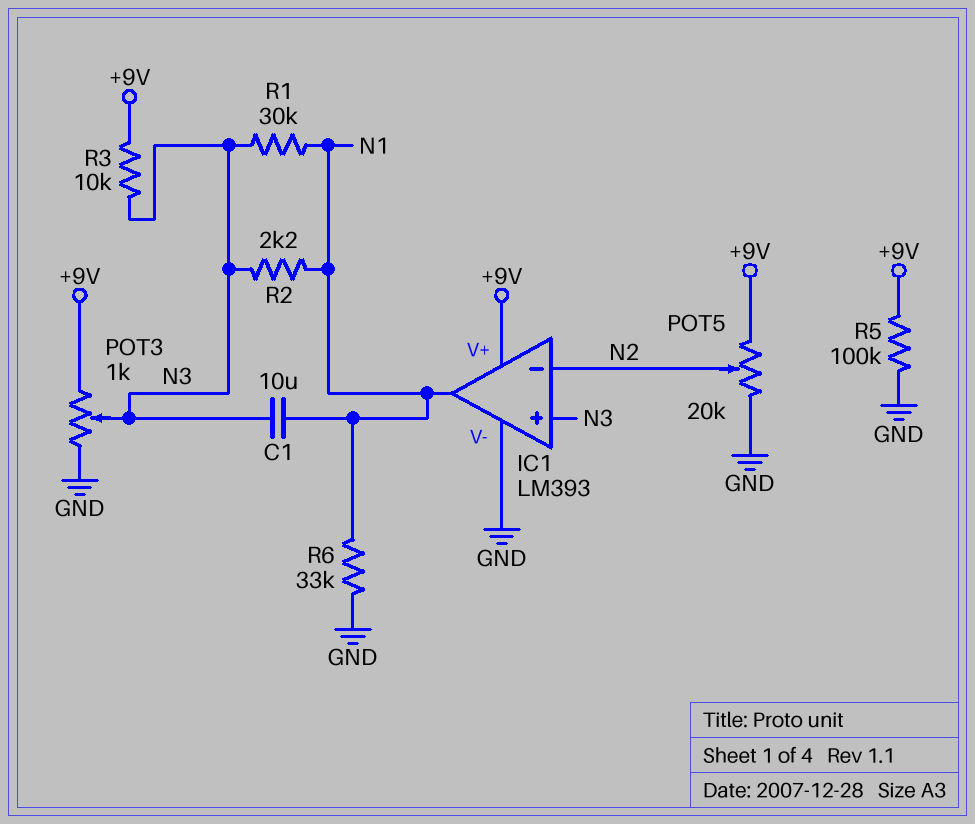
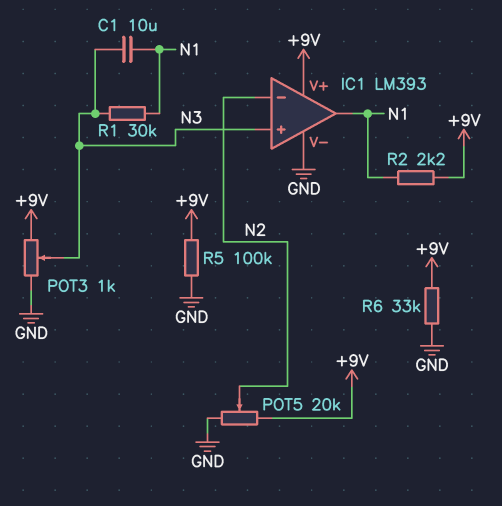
R2: 2.2k (N1, N3) -> 2.2k (+9V, N1)
R3: 10k (+9V, N3) -> none
R6: 33k (GND, N1) -> 33k (+9V, GND)

